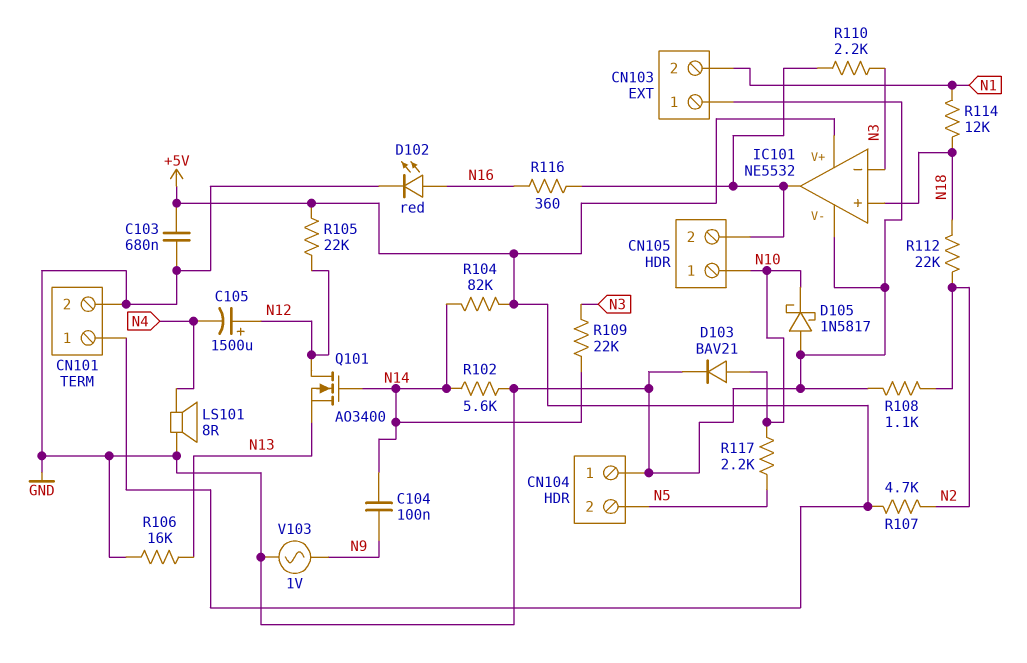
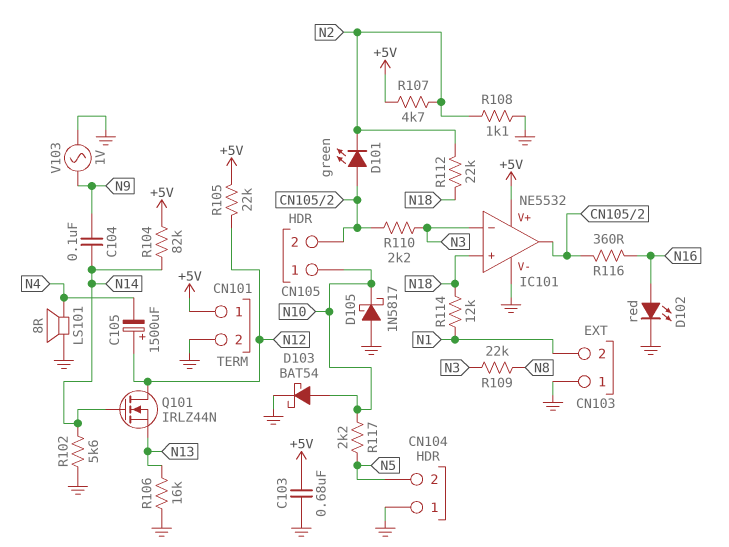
D101: none -> LED green (A CN105/2, K N2)
D103: diode BAV21 (A N10, K GND) -> schottky BAT54 (A N10, K GND)
Q101: NMOS AO3400 (G N14, D N12, S N13) -> NMOS IRLZ44N (G N14, D N12, S N13)
R109: 22k (N3, N14) -> 22k (N3, N8)

